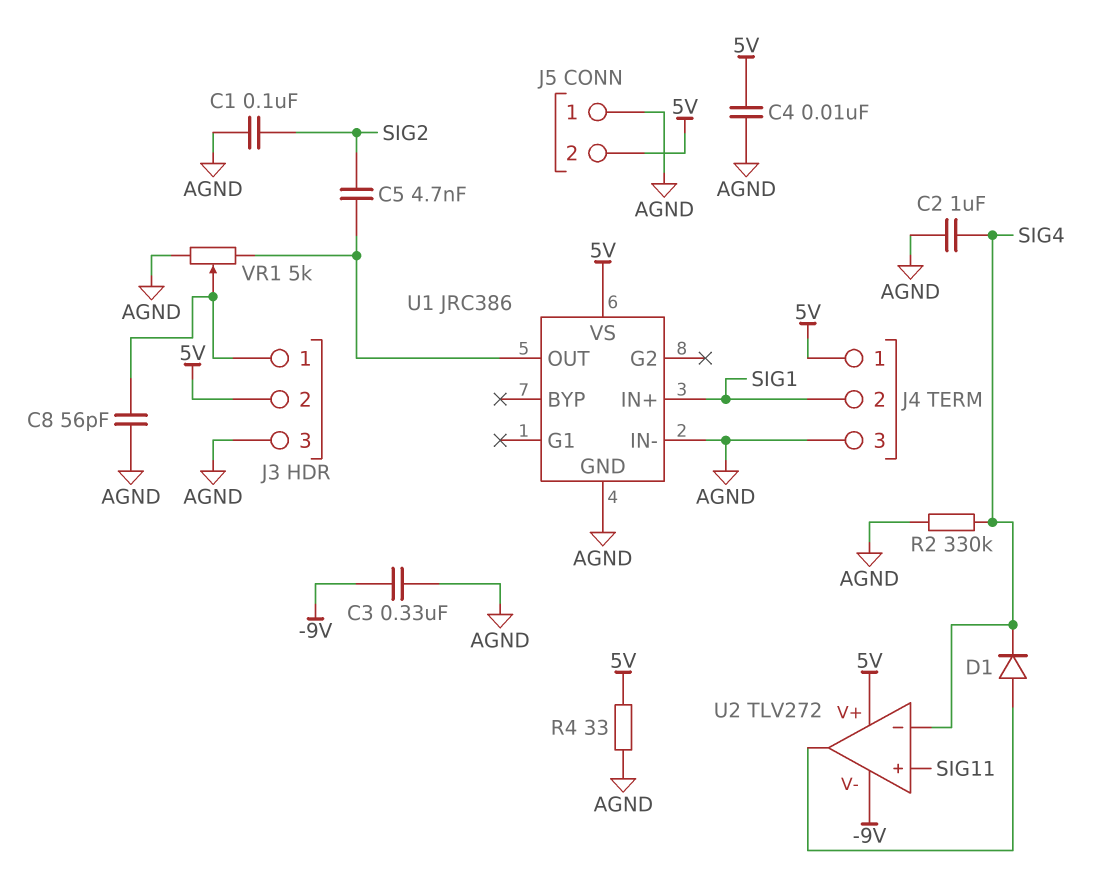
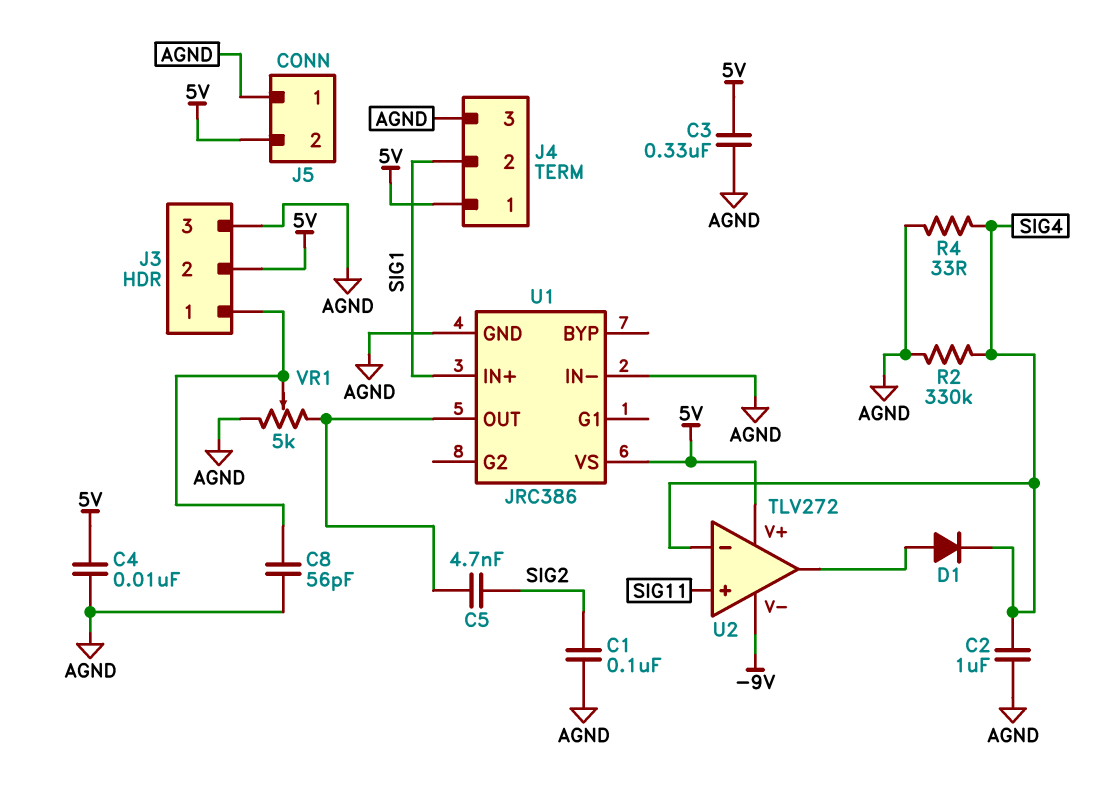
C3: 330nF (-9V, AGND) -> 330nF (5V, AGND)
R4: 33 (5V, AGND) -> 33 (AGND, SIG4)

